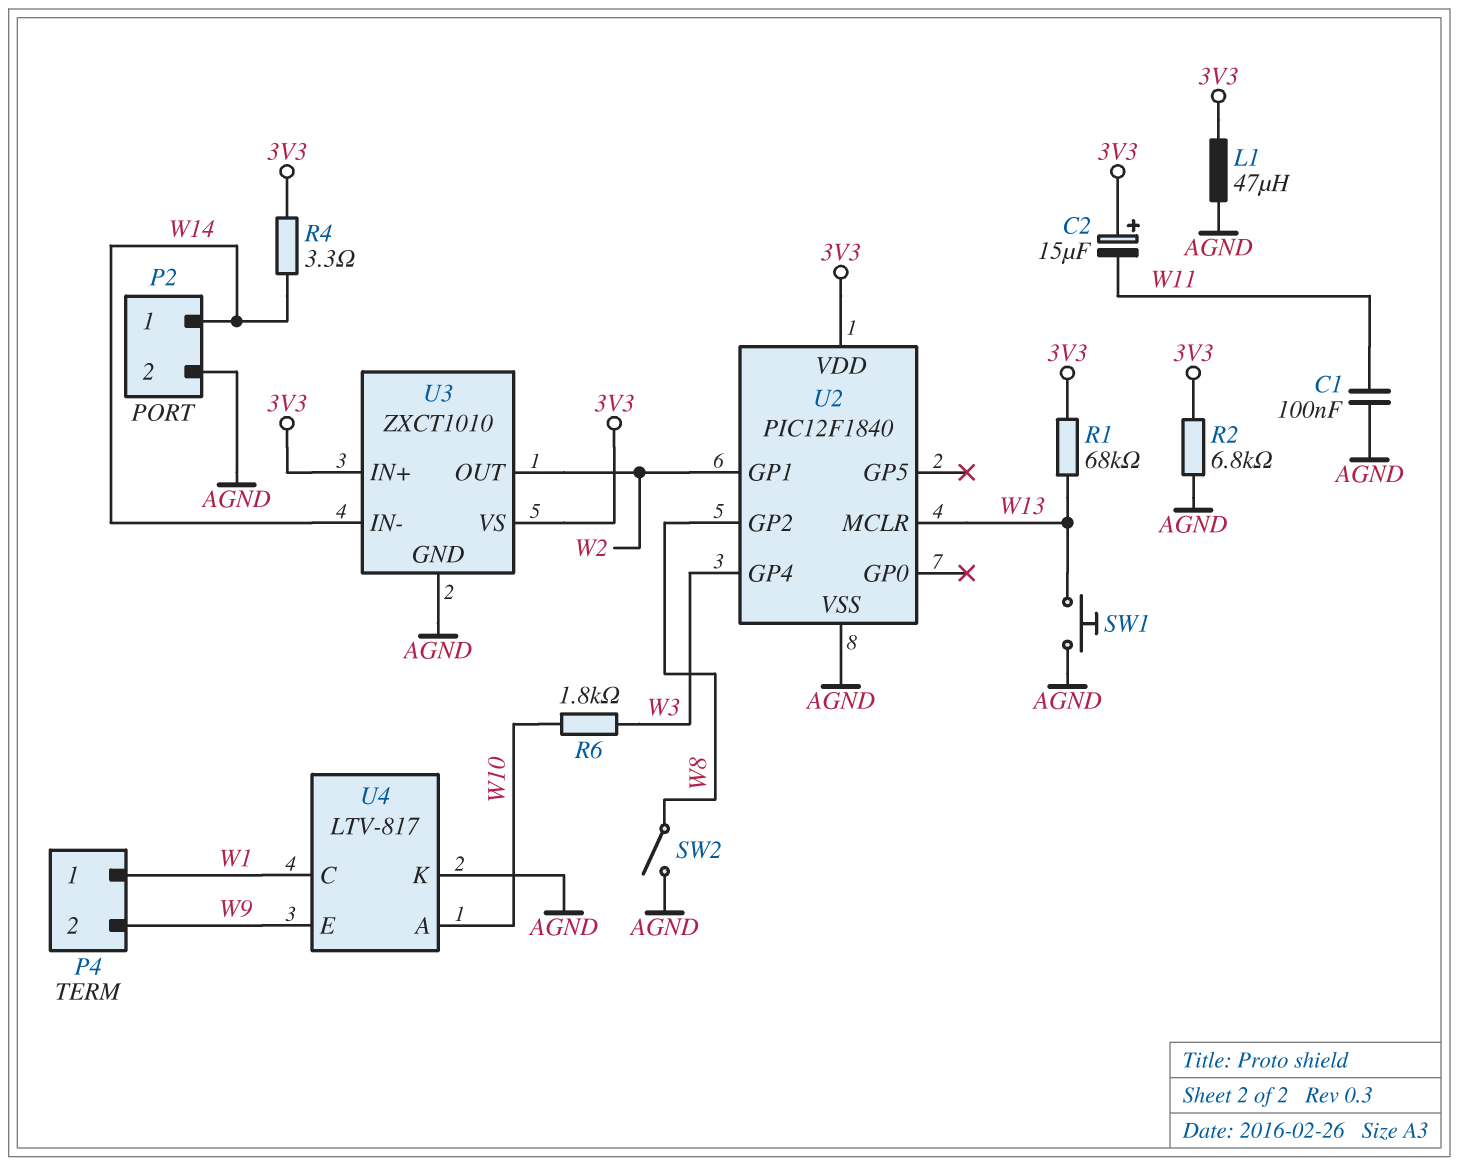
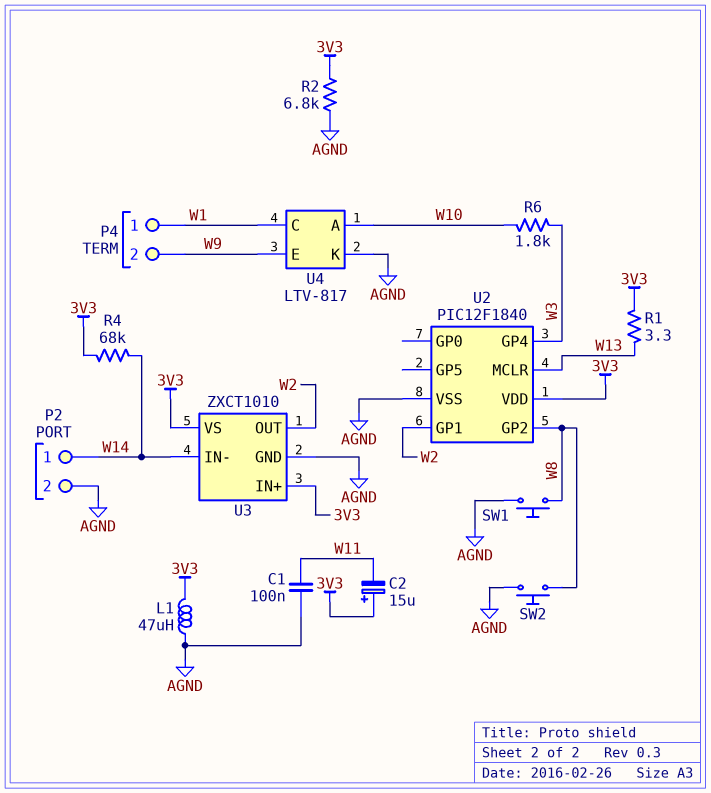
R1: 68k (3V3, W13) -> 3.3 (3V3, W13)
R4: 3.3 (3V3, W14) -> 68k (3V3, W14)
SW1: button (AGND, W13) -> button (AGND, W8)
SW2: switch (AGND, W8) -> button (AGND, W8)

